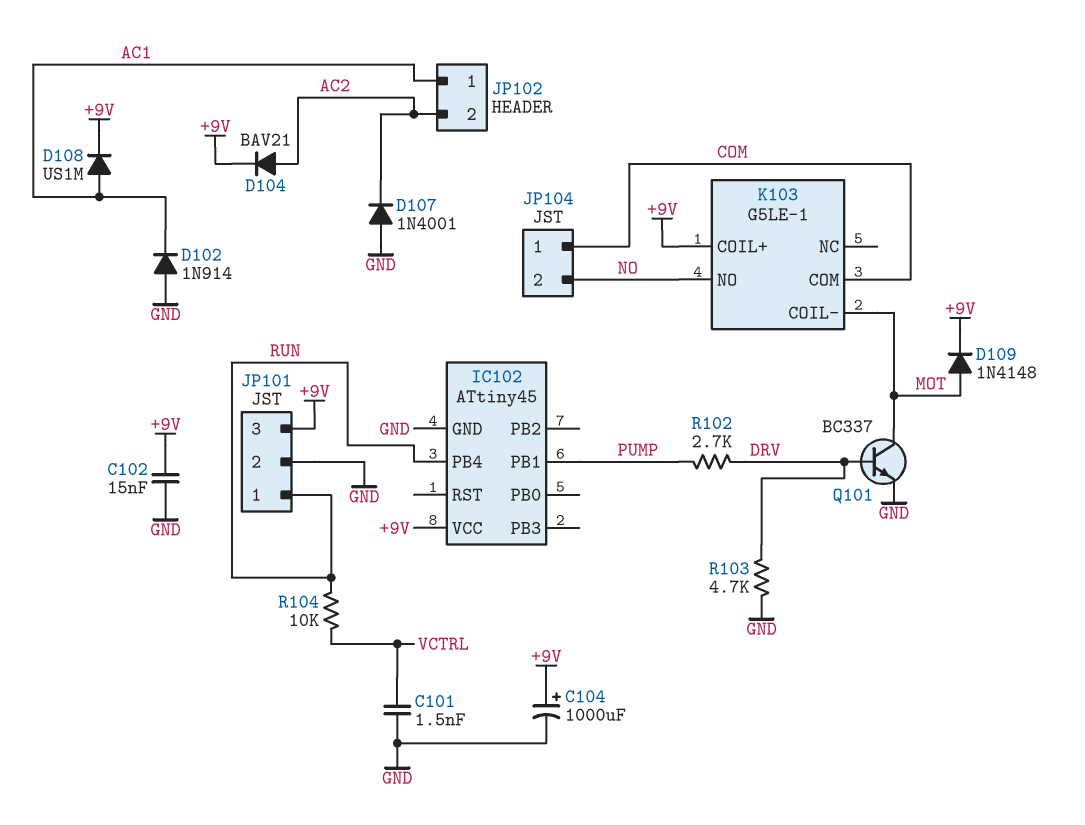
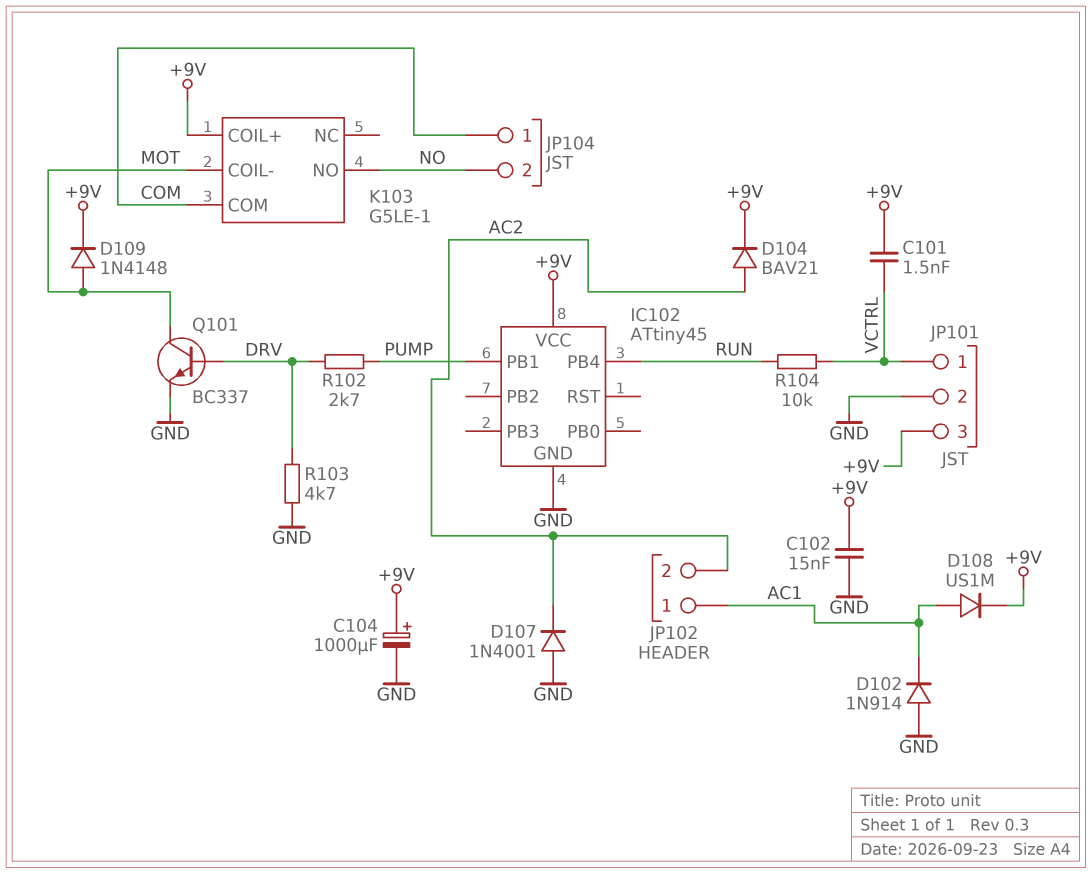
C101: 1.5nF (GND, VCTRL) -> 1.5nF (+9V, VCTRL)
JP101 pin 1: RUN -> VCTRL

